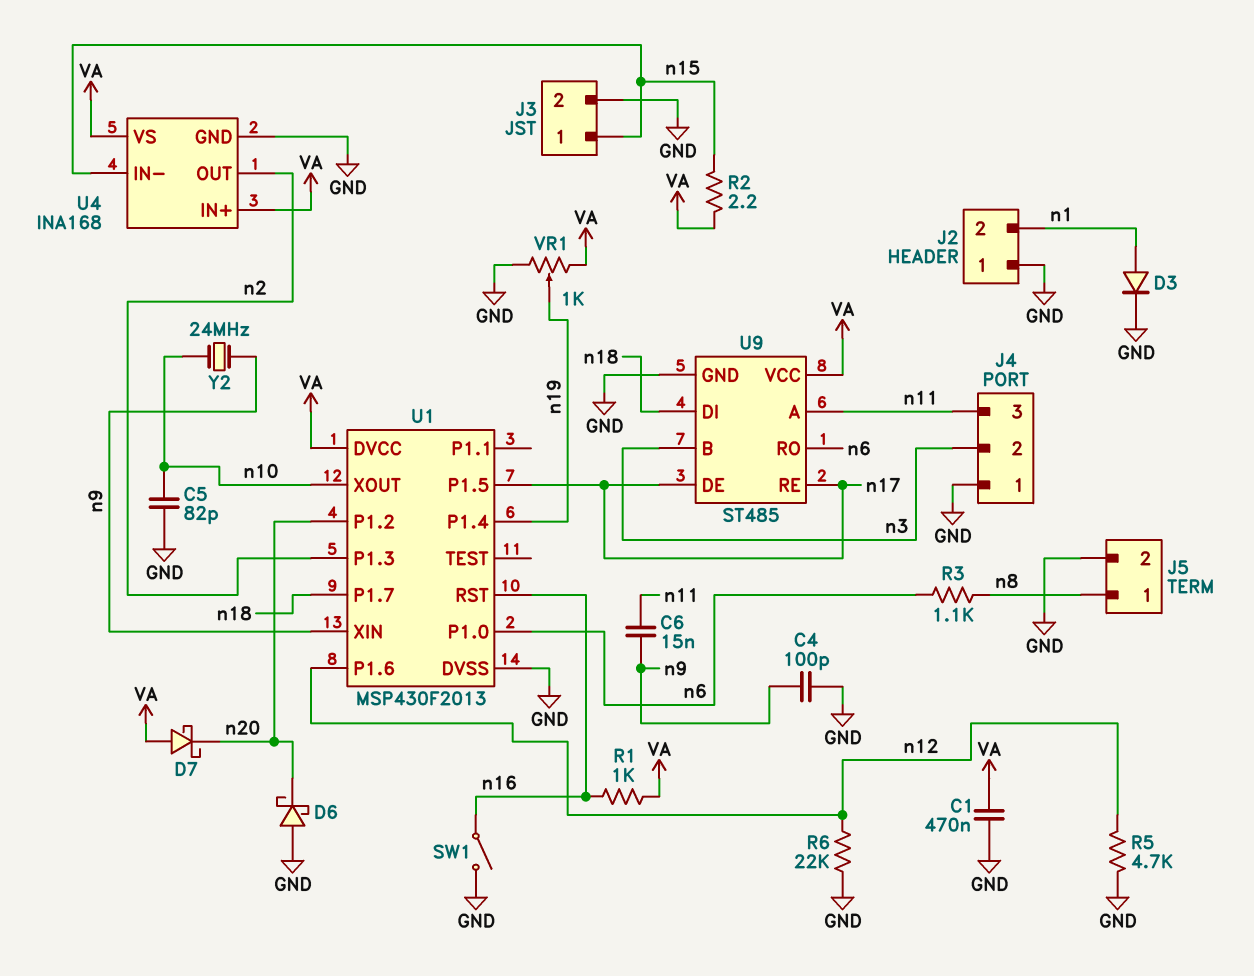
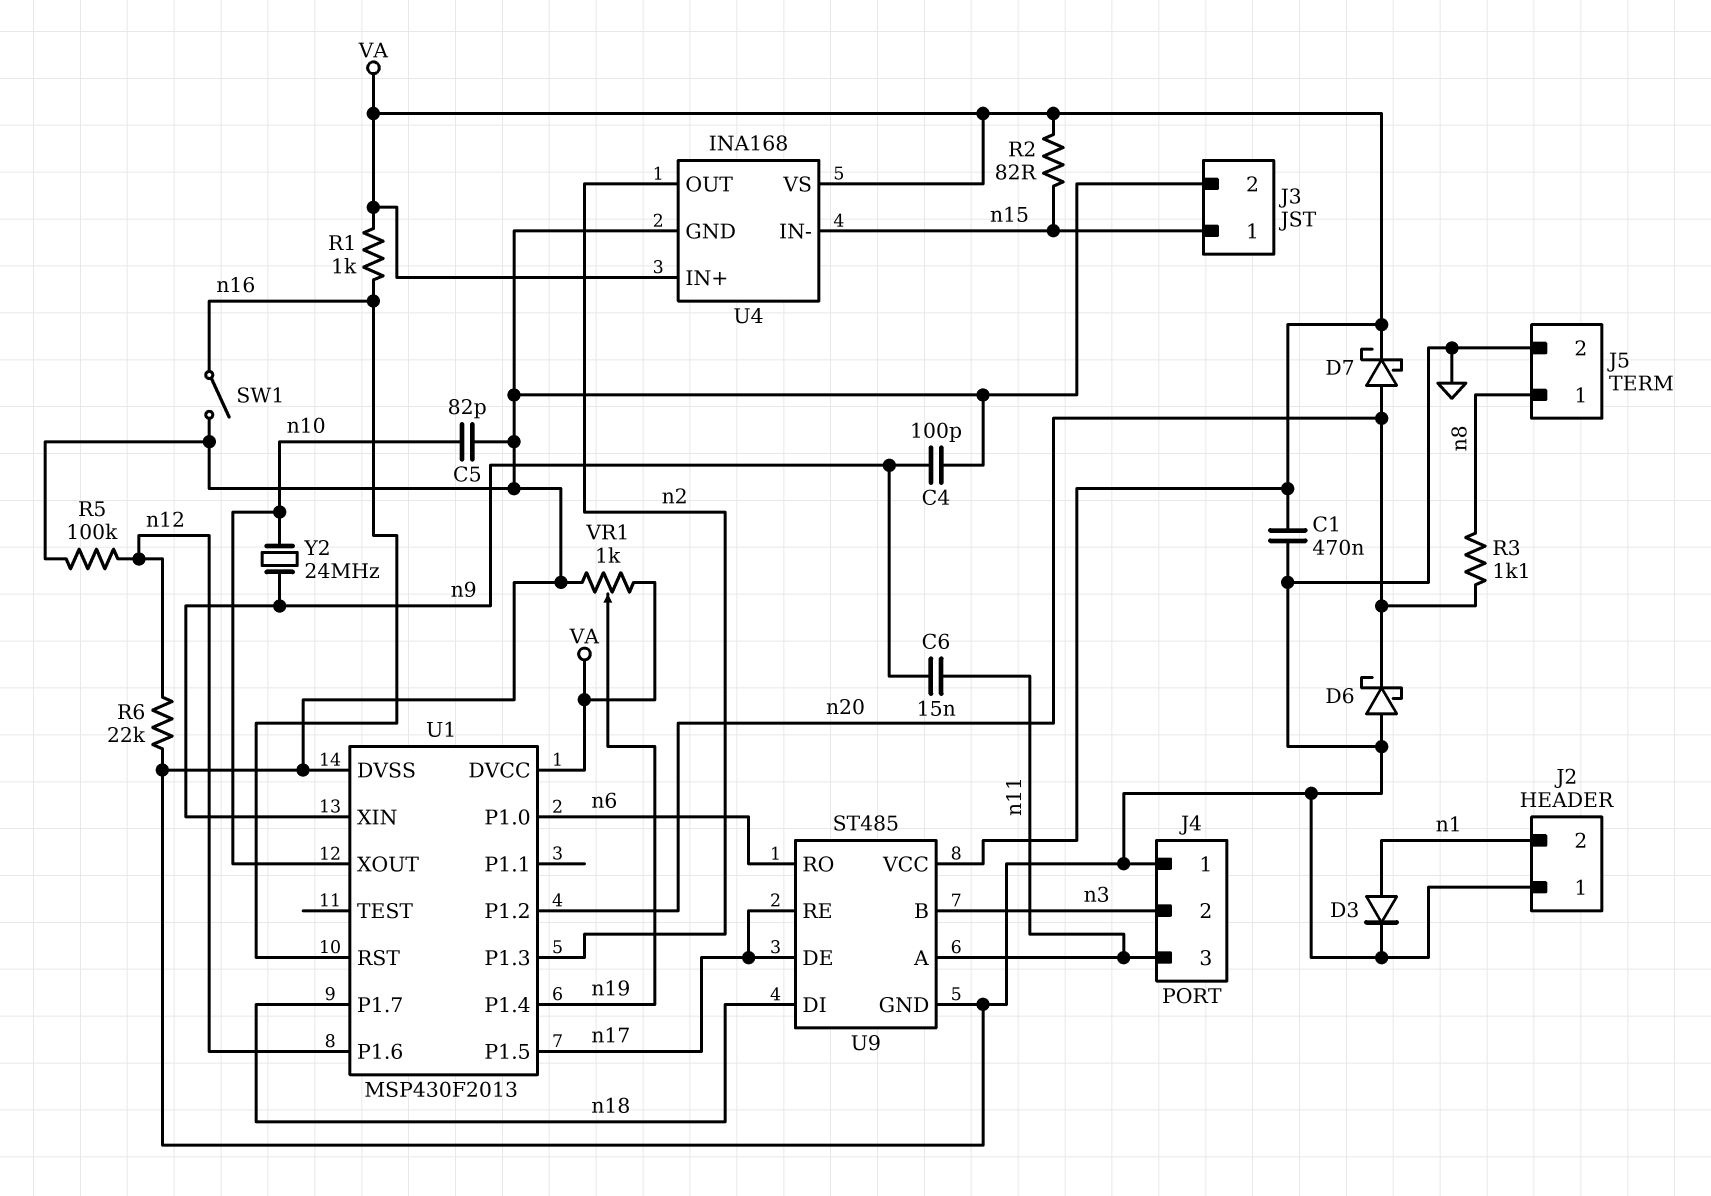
D7: schottky (A VA, K n20) -> schottky (A n20, K VA)
R2: 2.2 (VA, n15) -> 82 (VA, n15)
R3: 1.1k (n6, n8) -> 1.1k (n8, n20)
R5: 4.7k (GND, n12) -> 100k (GND, n12)

